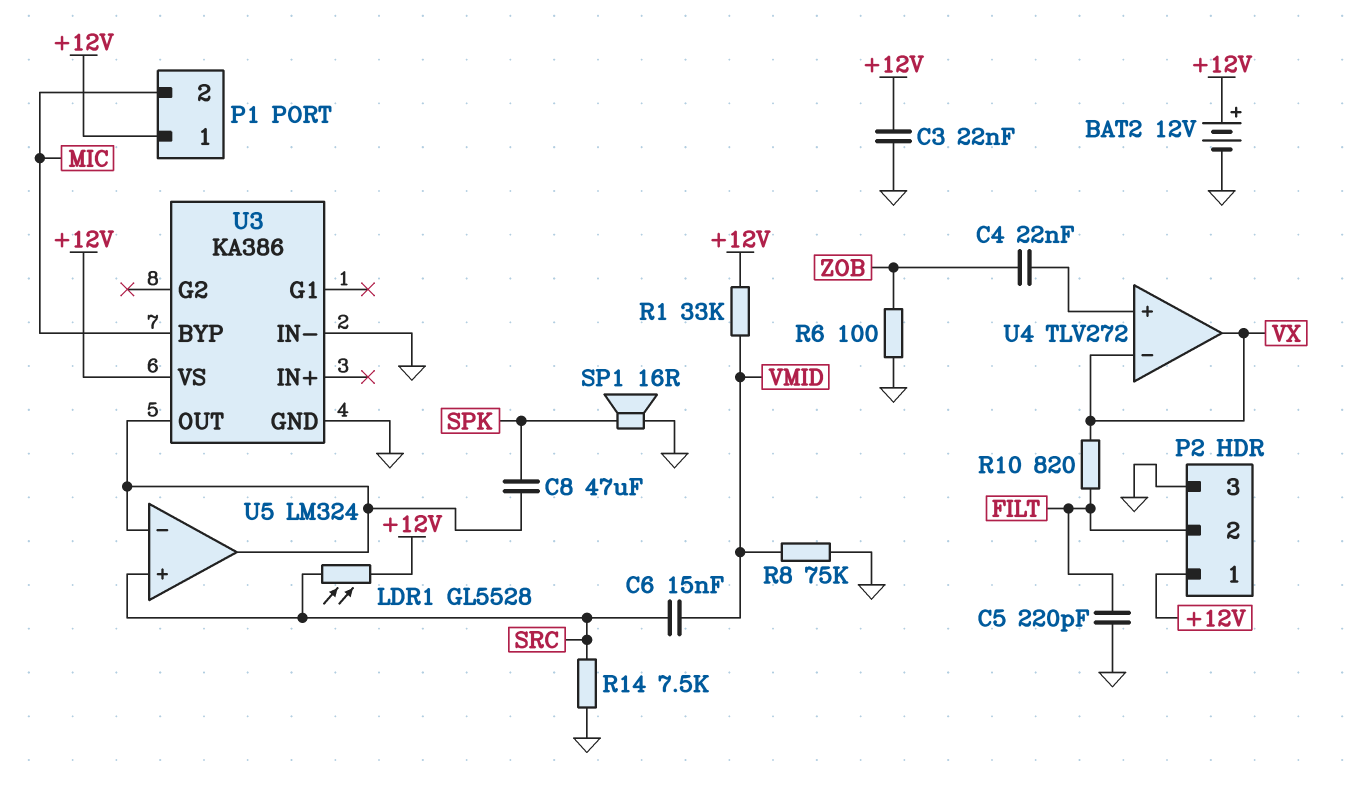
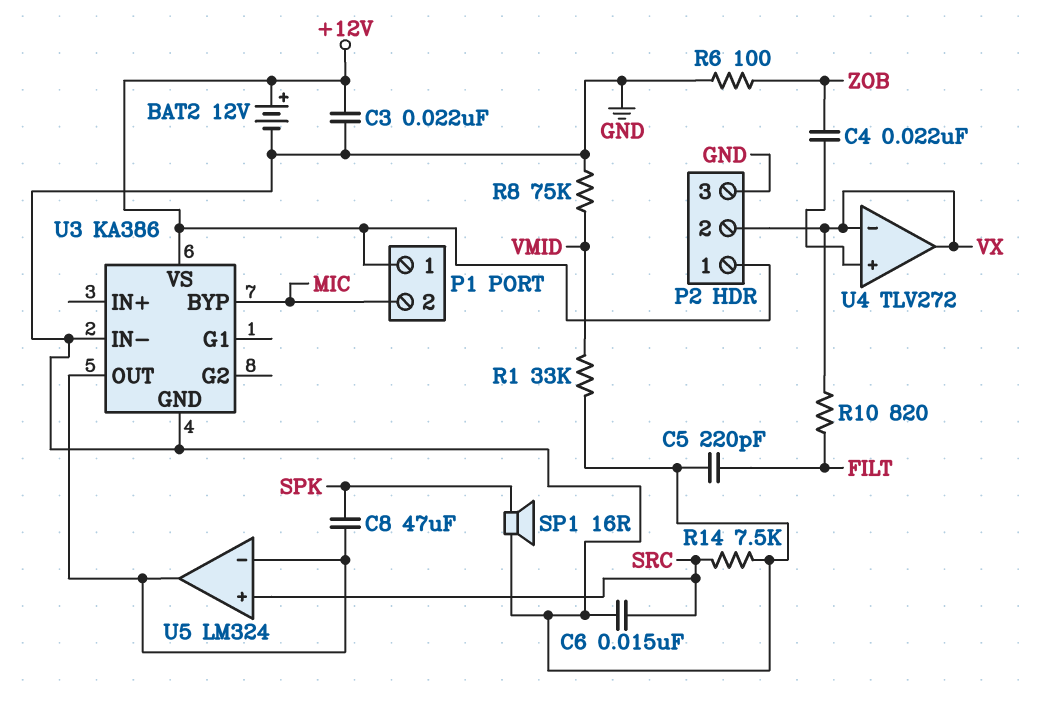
C6: 15nF (SRC, VMID) -> 15nF (GND, SRC)
LDR1: GL5528 (+12V, SRC) -> none
P2 pin 2: FILT -> VX
R1: 33k (+12V, VMID) -> 33k (GND, VMID)

